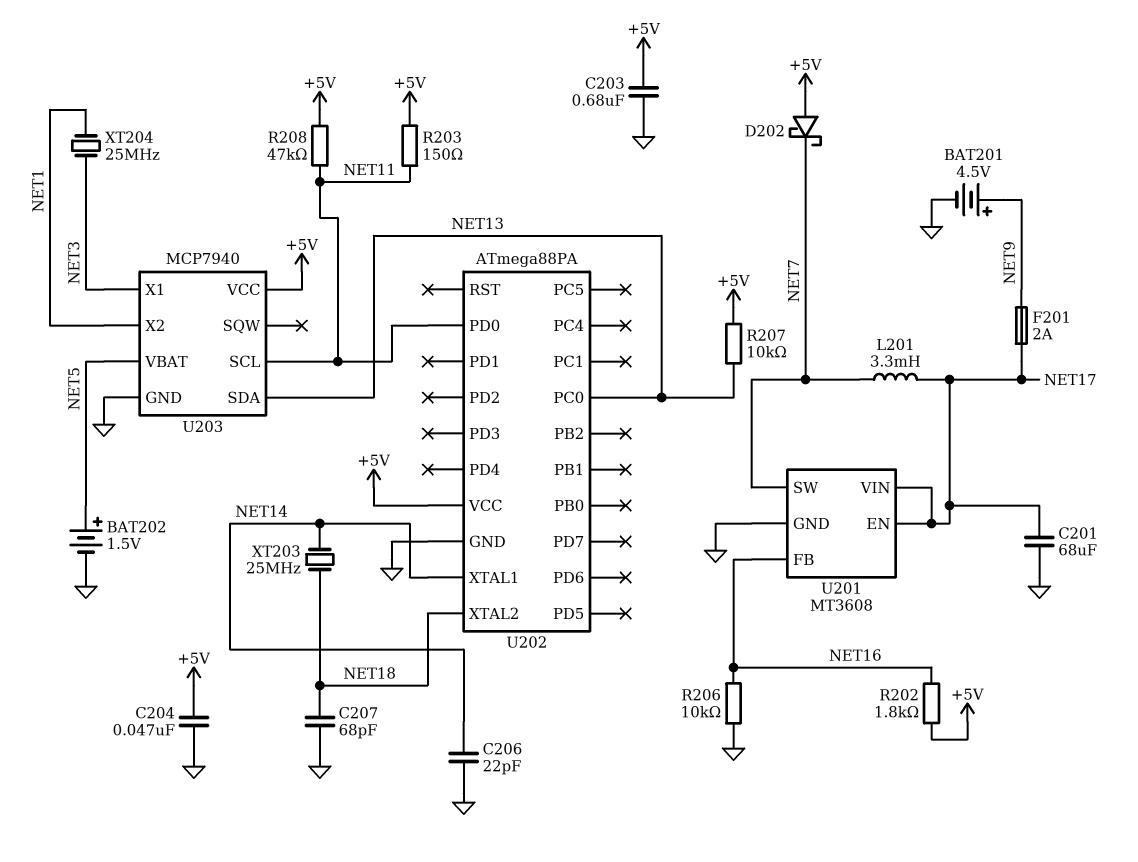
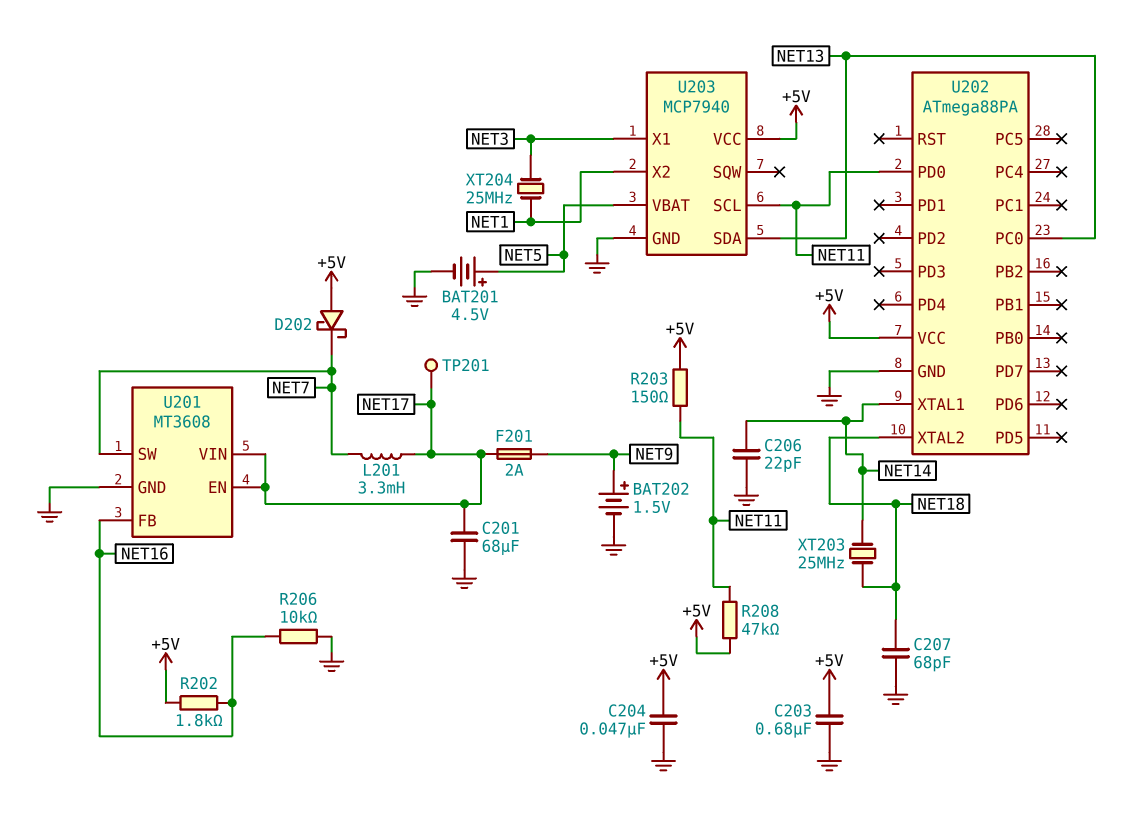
BAT201: 4.5V (plus NET9, minus GND) -> 4.5V (plus NET5, minus GND)
BAT202: 1.5V (plus NET5, minus GND) -> 1.5V (plus NET9, minus GND)
R207: 10k (+5V, NET13) -> none
TP201: none -> test point (NET17)

